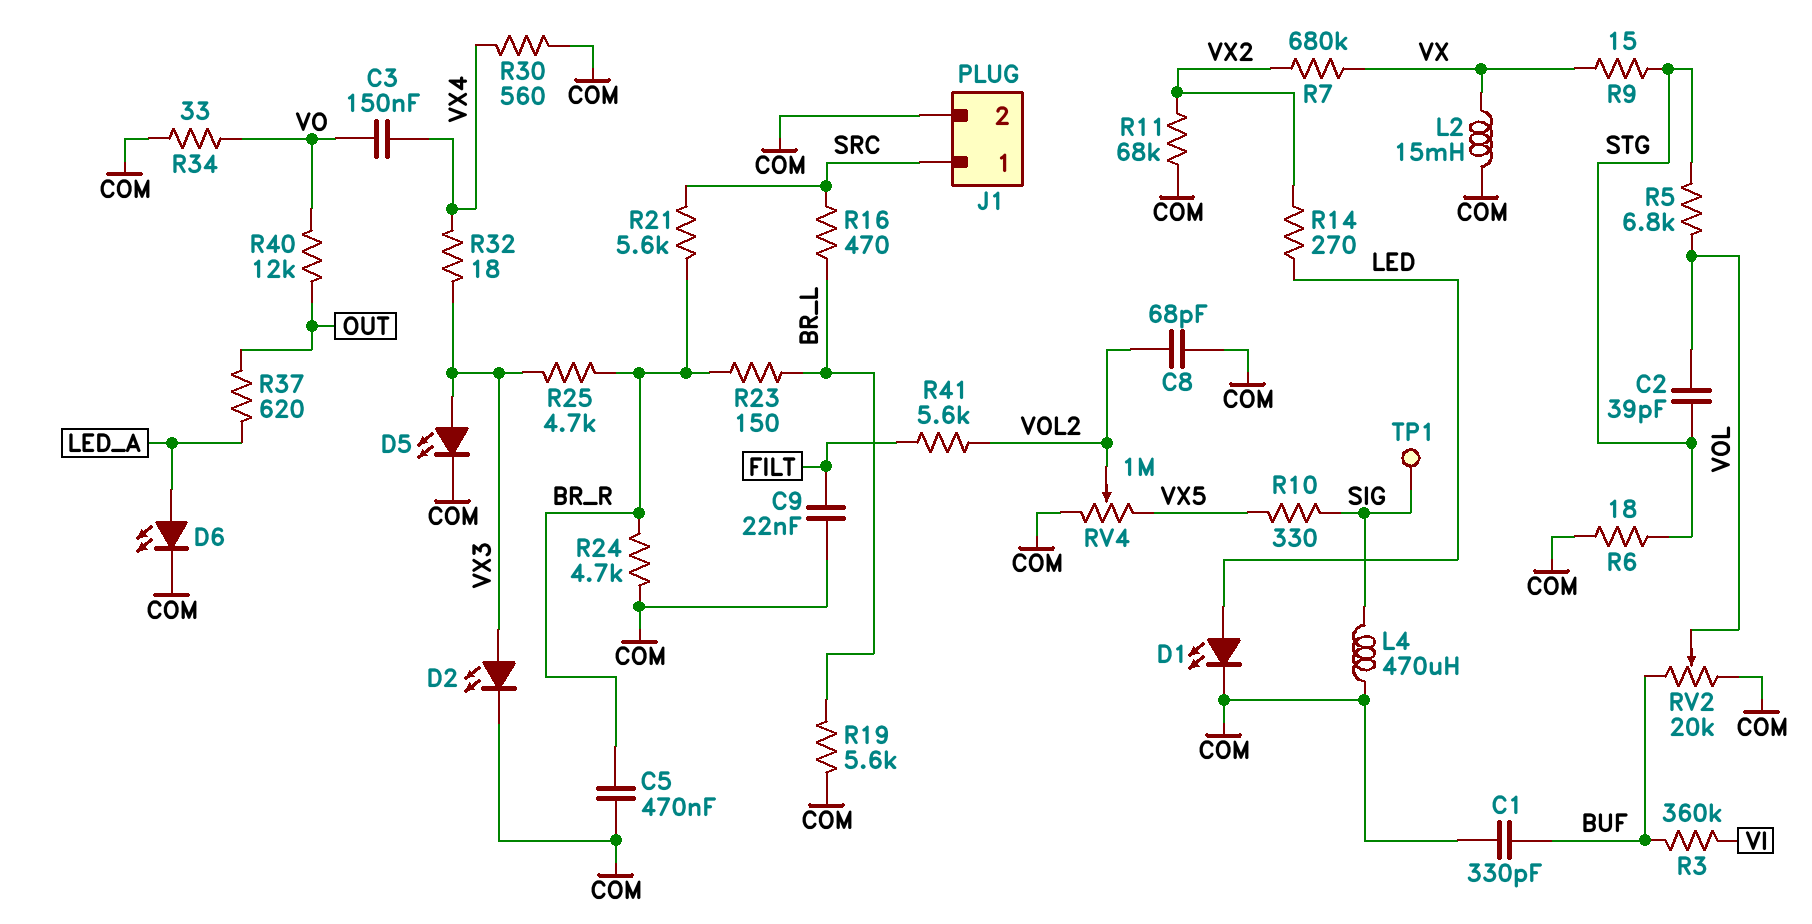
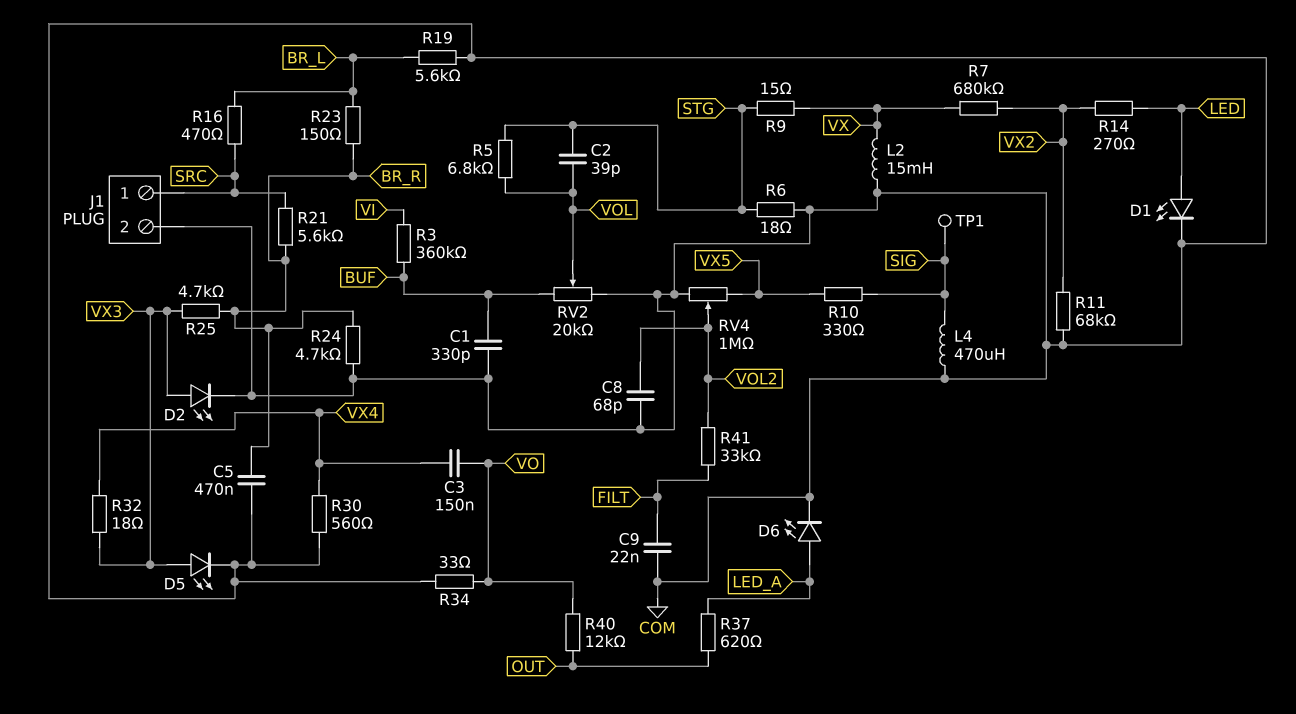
R41: 5.6k (FILT, VOL2) -> 33k (FILT, VOL2)

